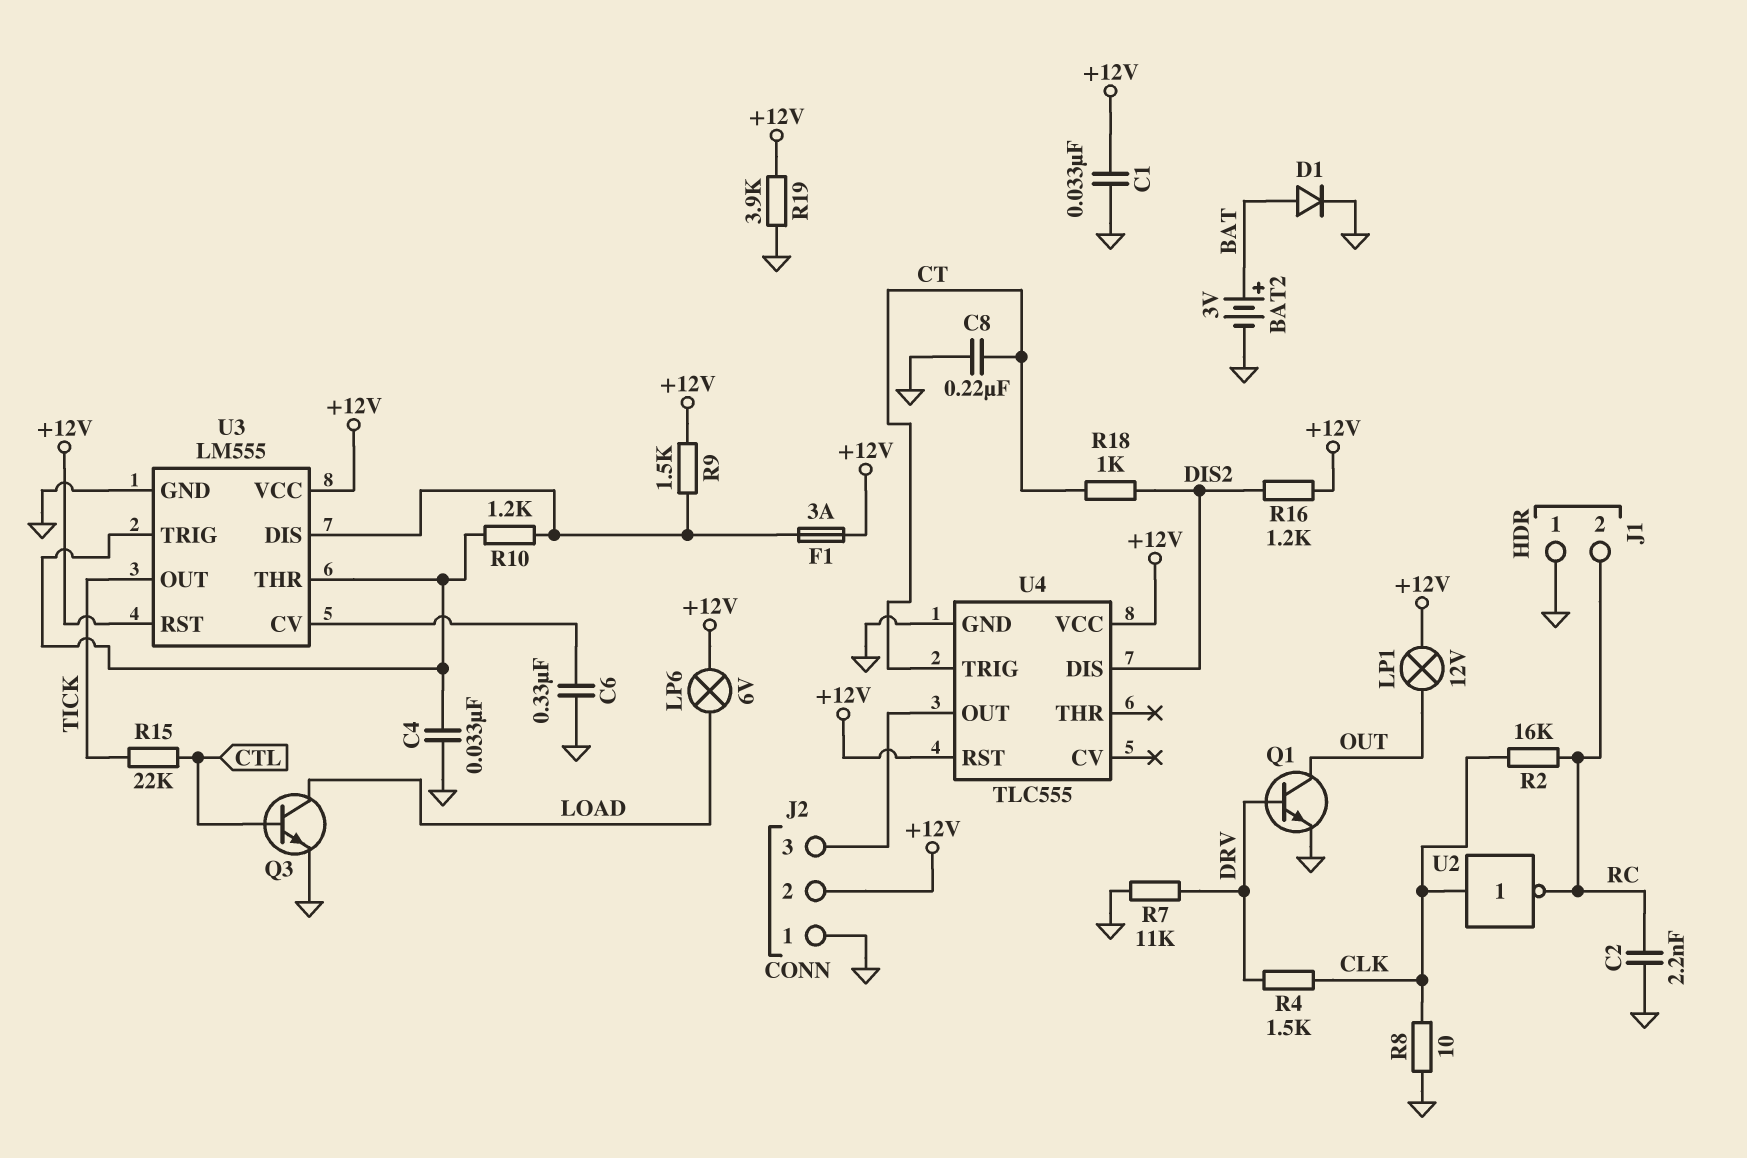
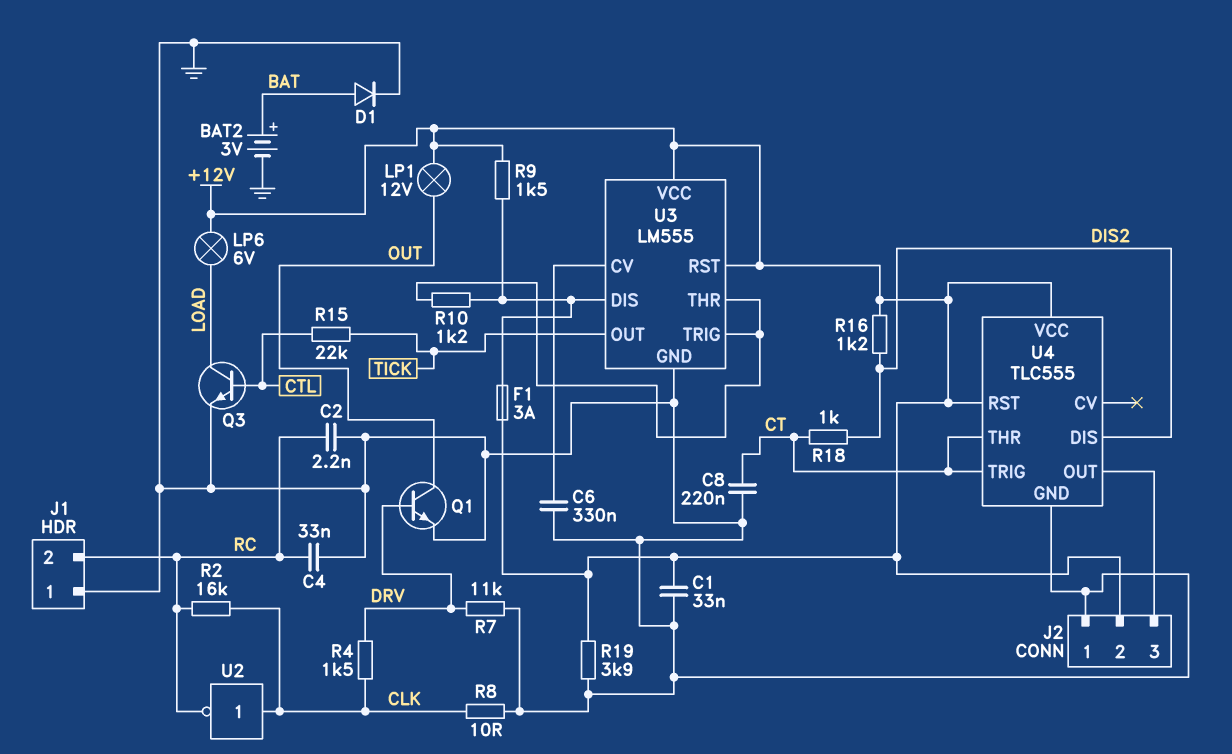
C4: 33nF (GND, U3/THR) -> 33nF (GND, RC)
U4 pin THR: none -> CT

